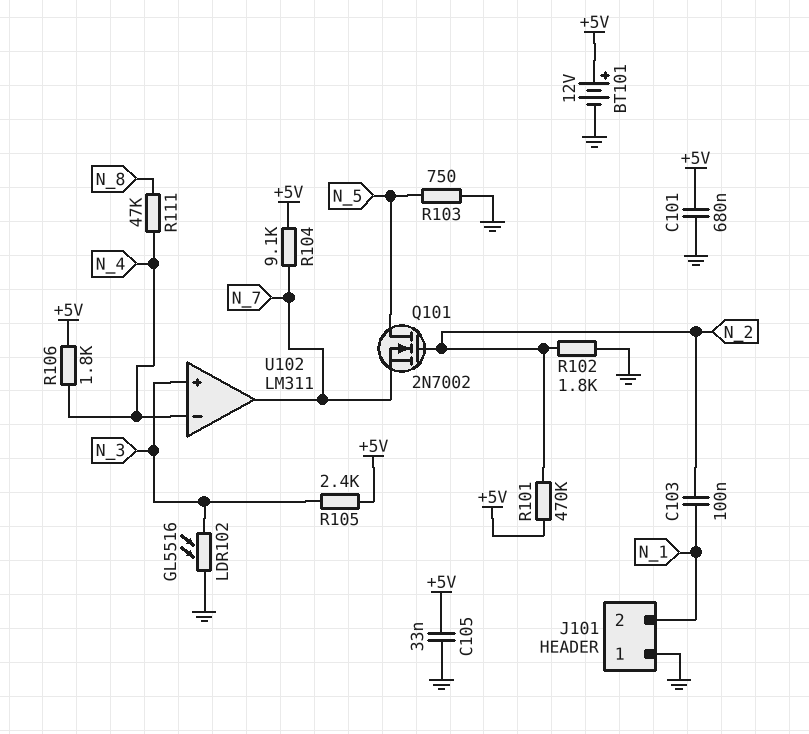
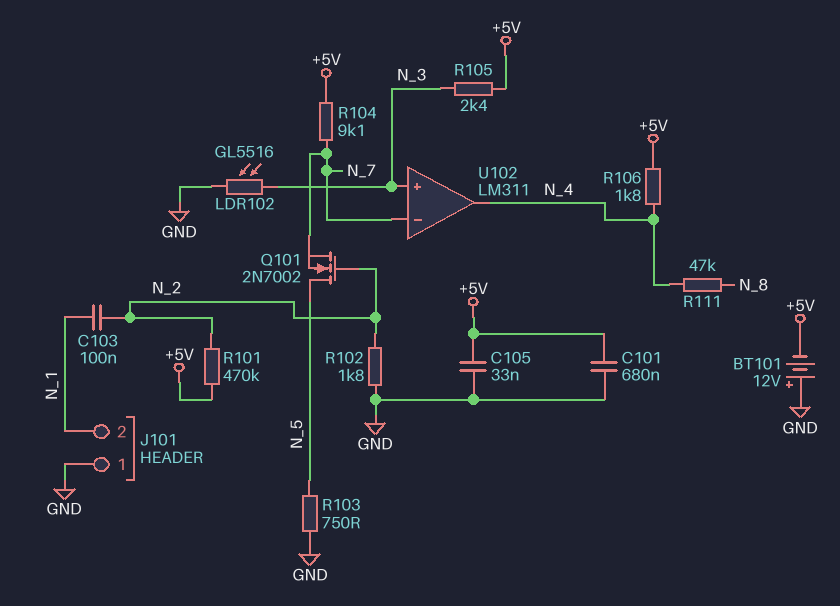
BT101: 12V (plus +5V, minus GND) -> 12V (plus GND, minus +5V)
U102 pin in-: N_4 -> N_7
U102 pin out: N_7 -> N_4

